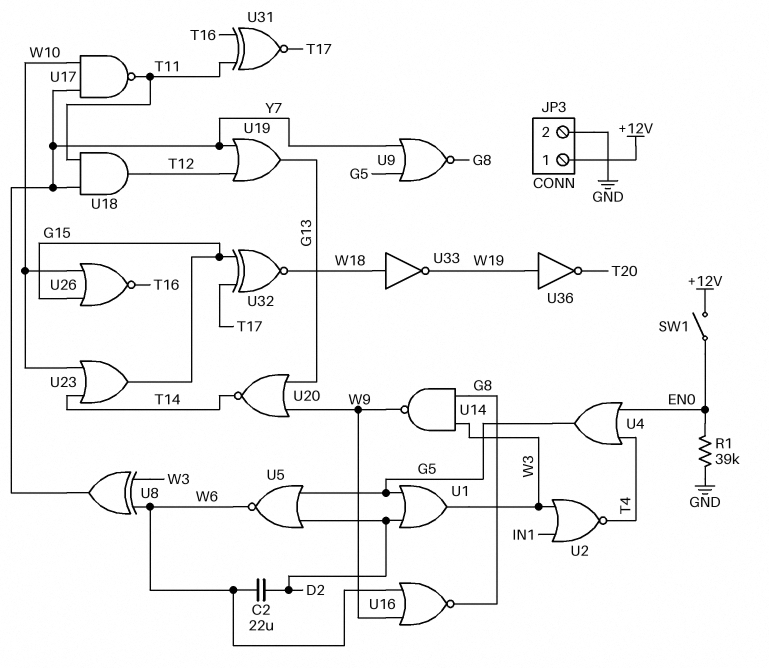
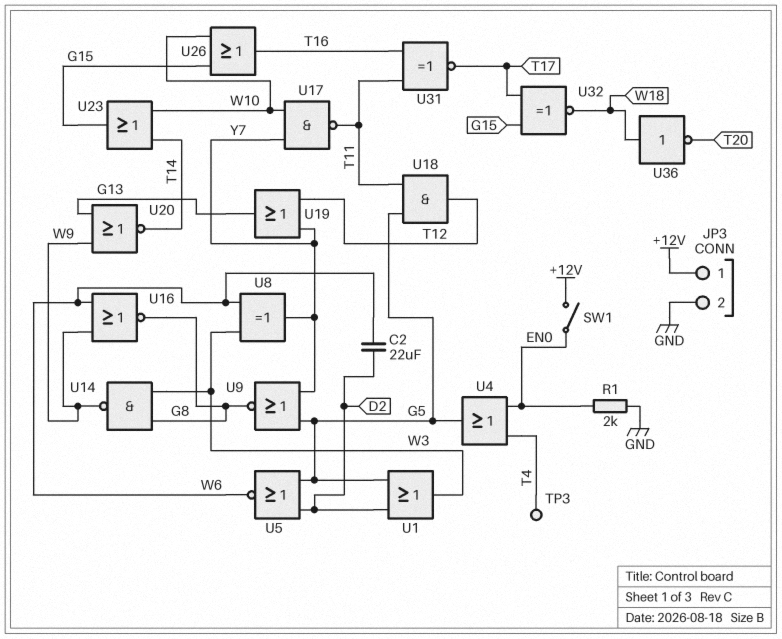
R1: 39k (EN0, GND) -> 2k (EN0, GND)
TP3: none -> test point (T4)
U2: NOR (in IN1, in W3, out T4) -> none
U18: AND (in T11, in Y7, out T12) -> AND (in G5, in T11, out T12)
U26: NOR (in G15, in W10, out T16) -> OR (in G15, in W10, out T16)
U33: NOT (in W18, out W19) -> none
U36: NOT (in W19, out T20) -> NOT (in W18, out T20)

